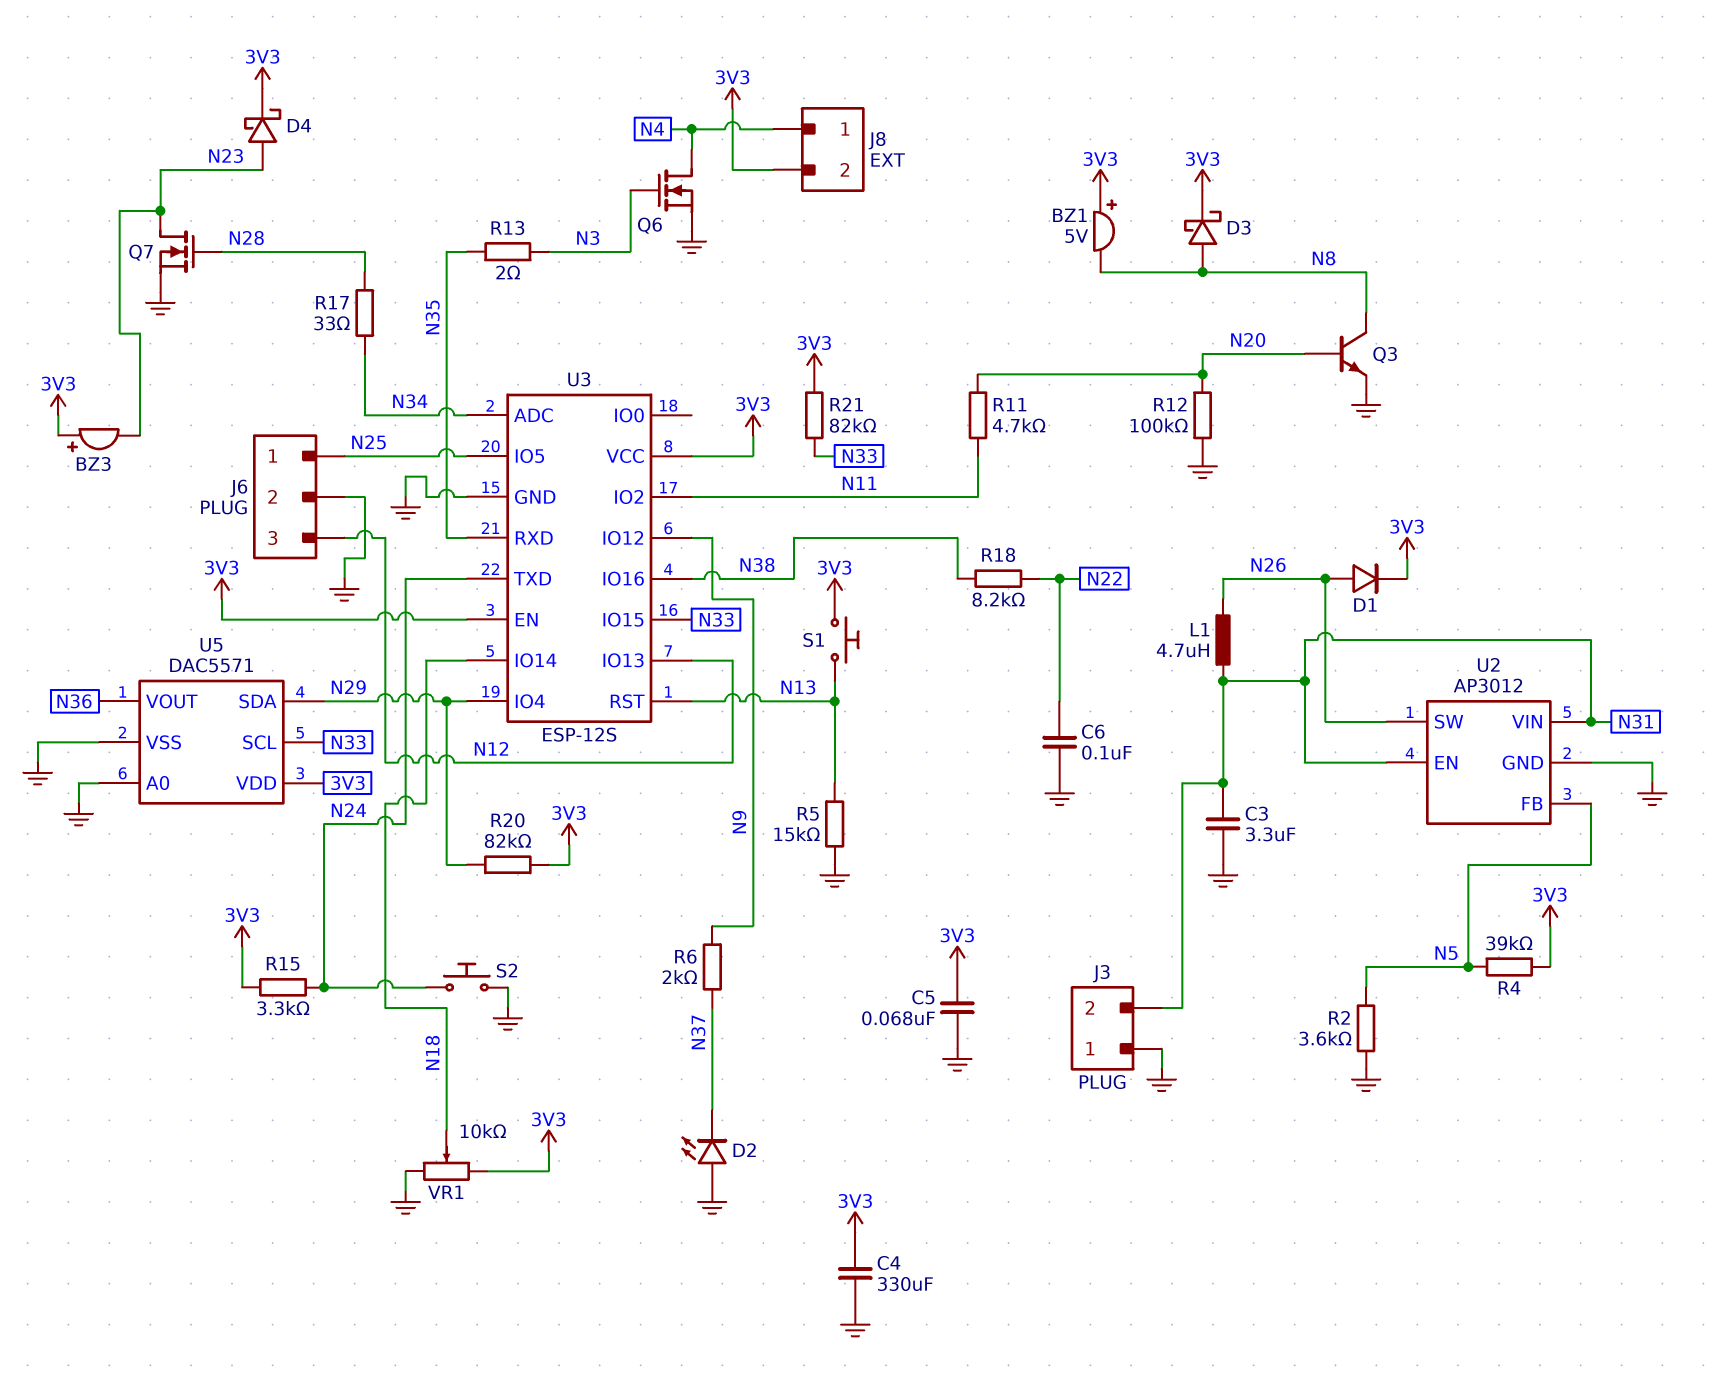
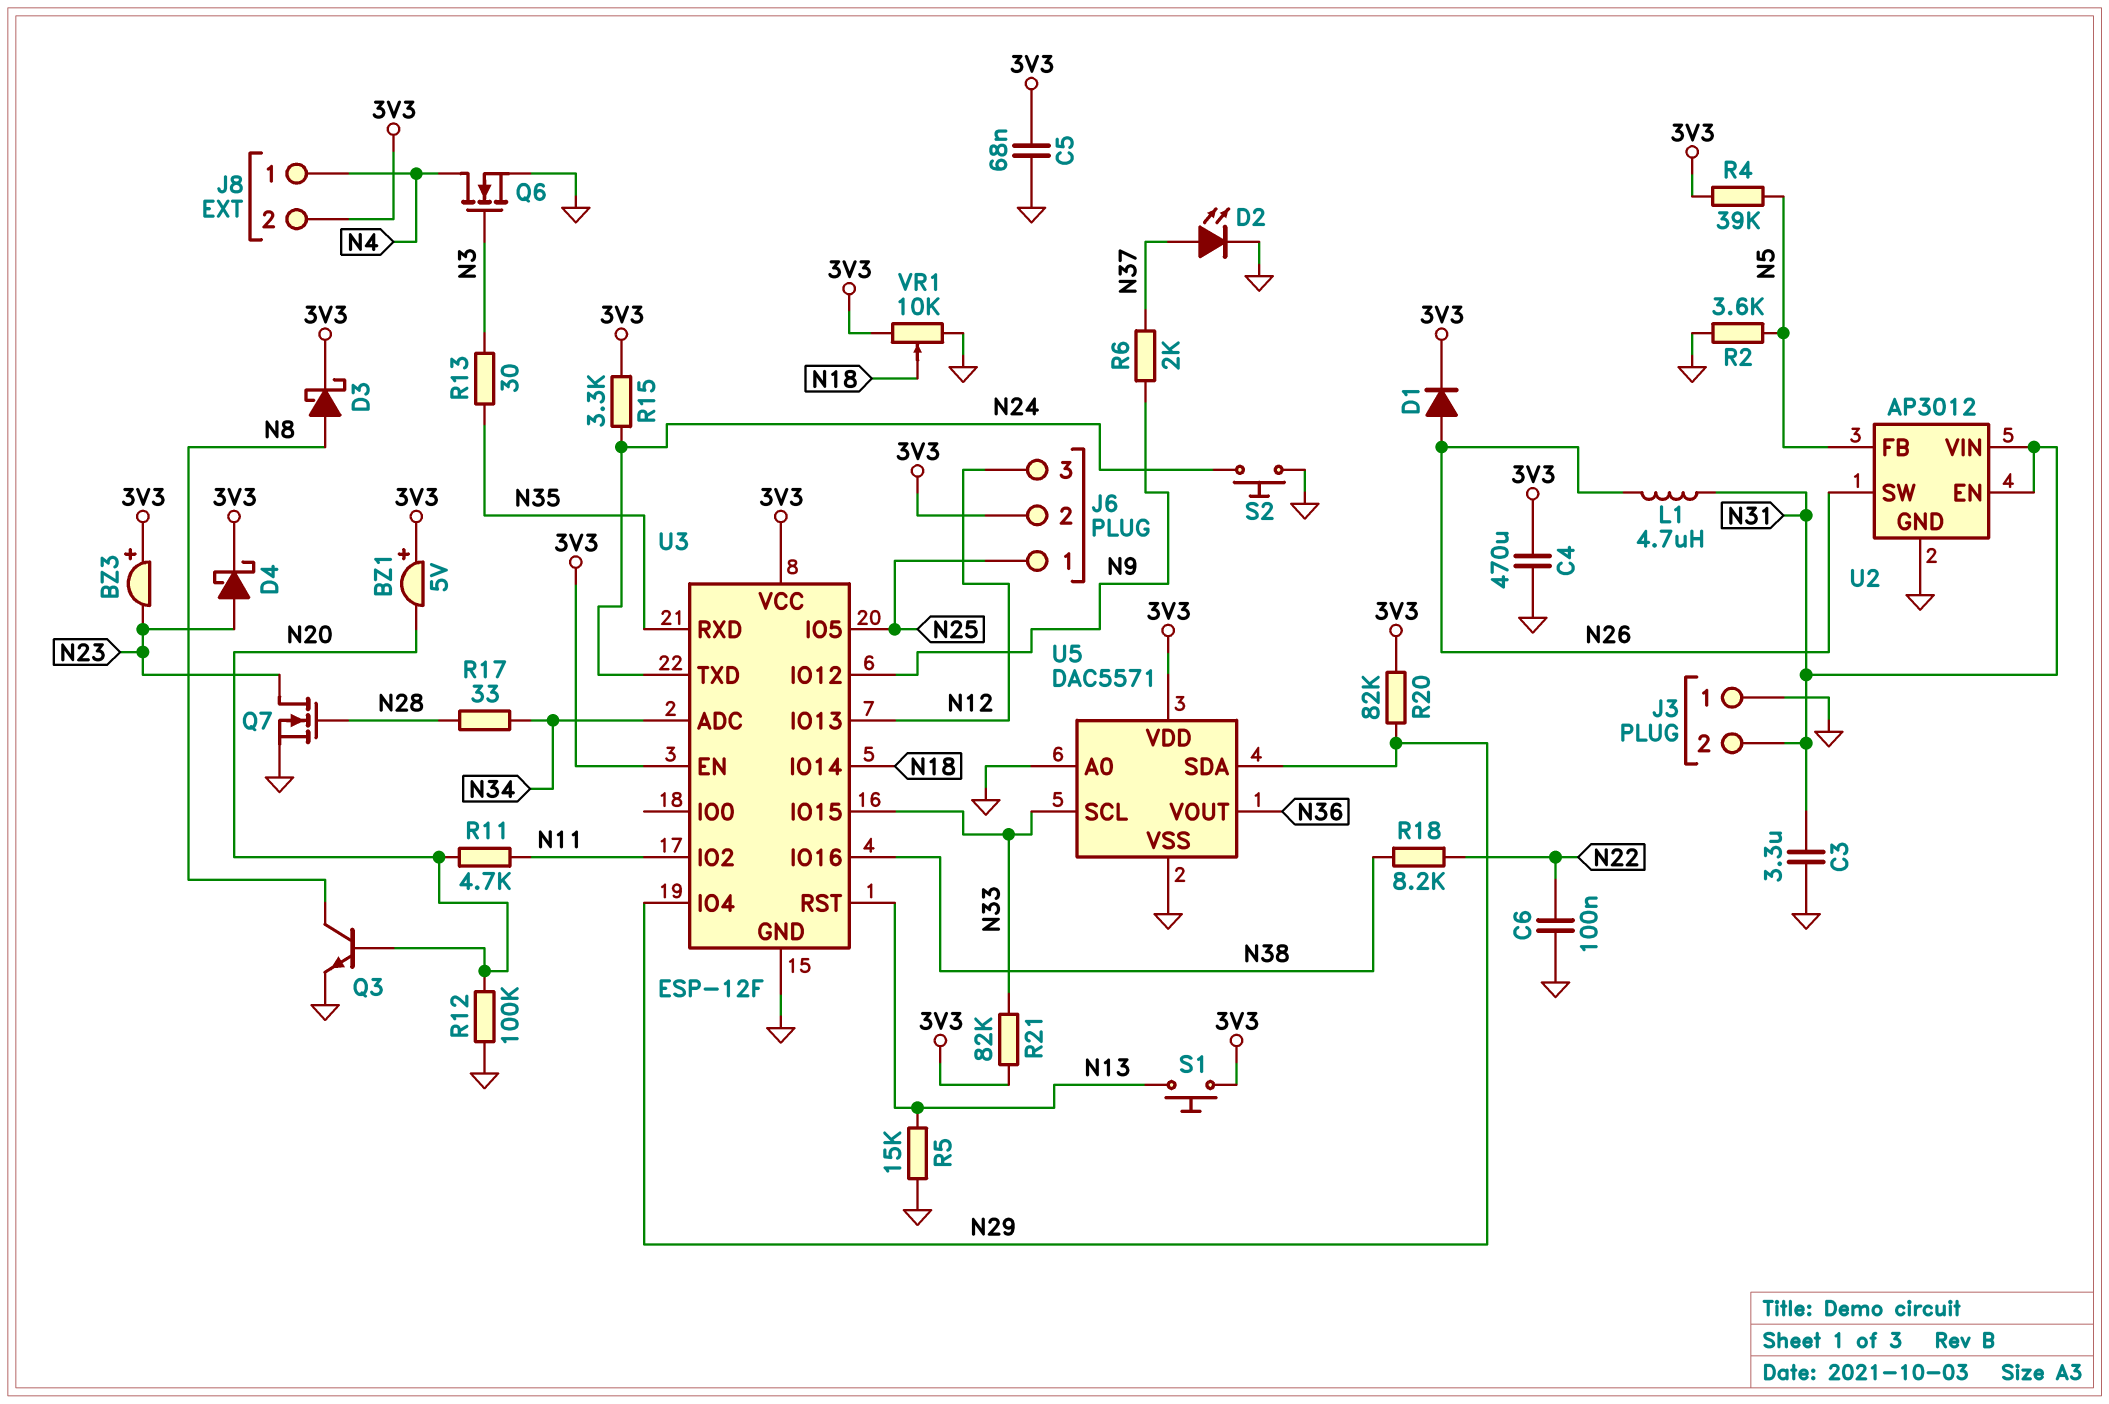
BZ1: buzzer 5V (plus 3V3, minus N8) -> buzzer 5V (plus 3V3, minus N20)
C4: 330uF (3V3, GND) -> 470uF (3V3, GND)
D2: LED (A GND, K N37) -> LED (A N37, K GND)
J6 pin 2: GND -> 3V3
R13: 2 (N3, N35) -> 30 (N3, N35)
U3: ESP-12S -> ESP-12F

